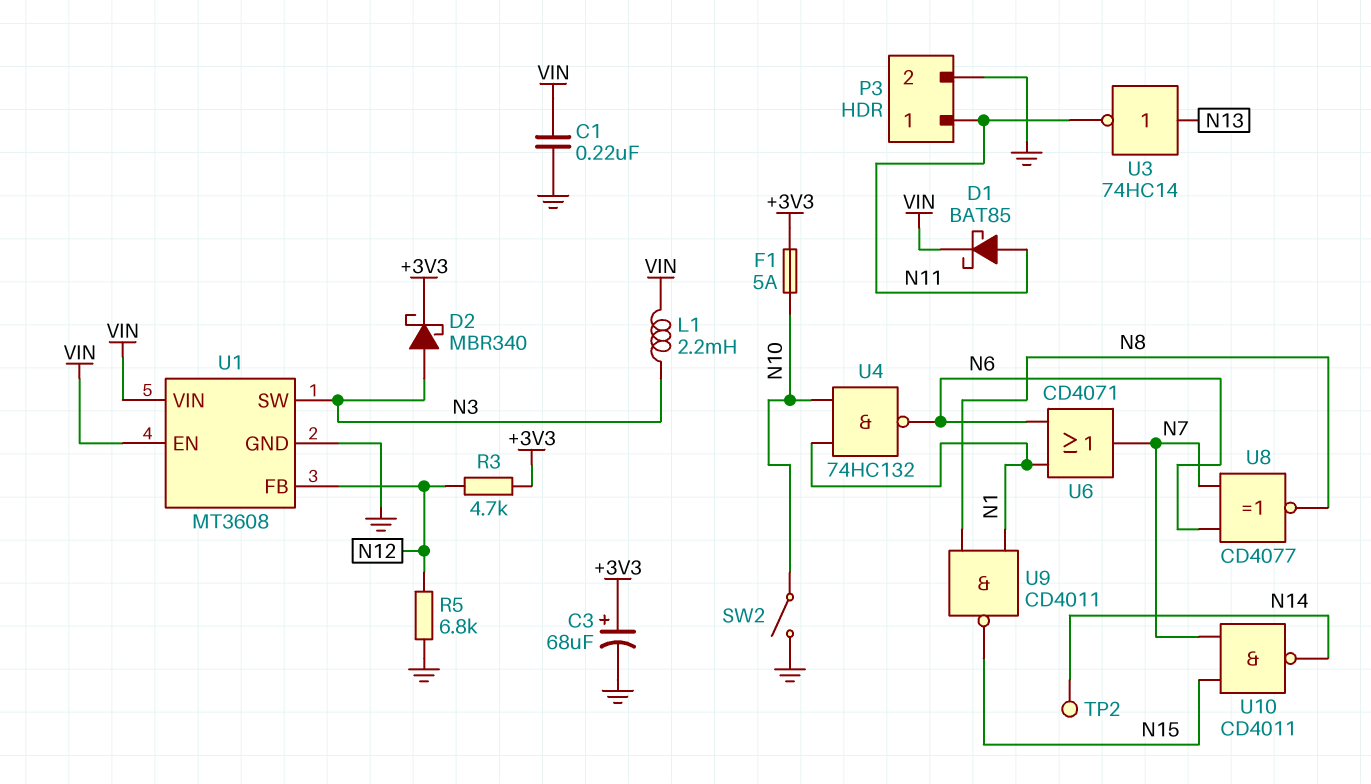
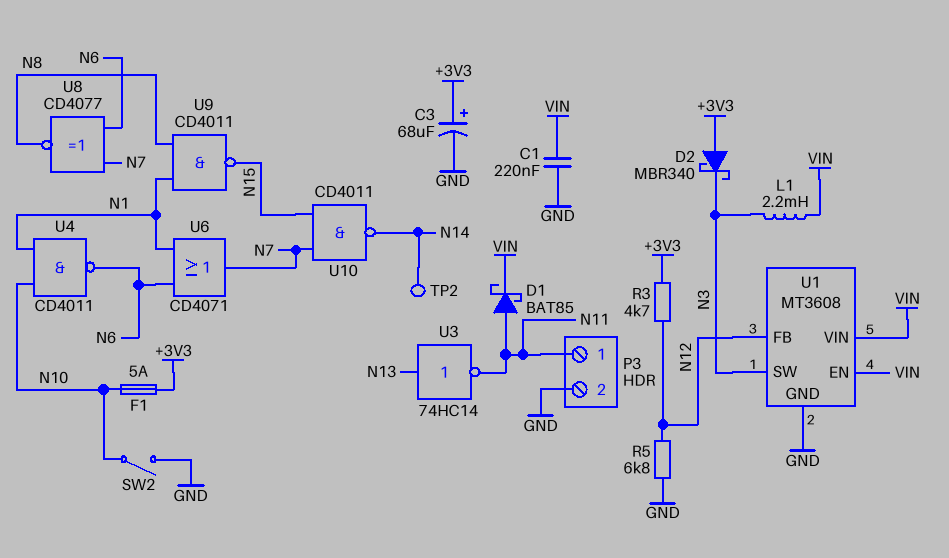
D2: schottky MBR340 (A N3, K +3V3) -> schottky MBR340 (A +3V3, K N3)
U4: NAND 74HC132 (in N1, in N10, out N6) -> NAND CD4011 (in N1, in N10, out N6)

